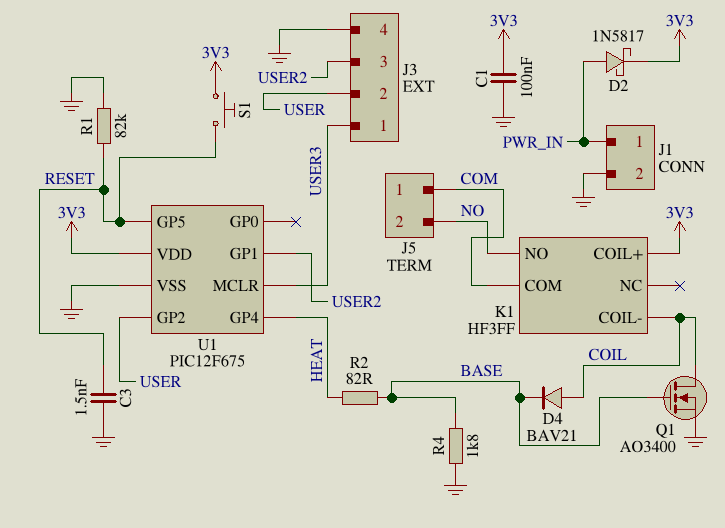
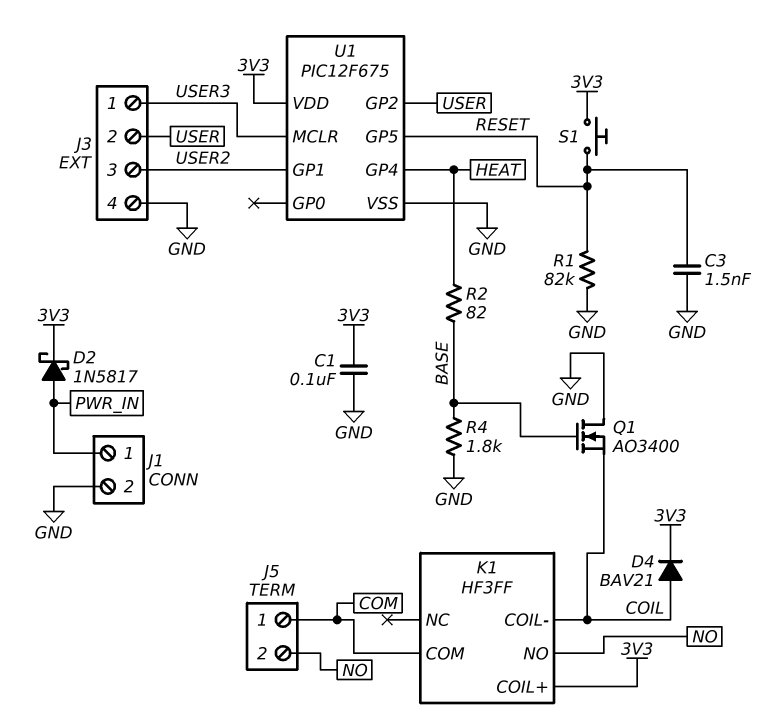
D4: diode BAV21 (A COIL, K BASE) -> diode BAV21 (A COIL, K 3V3)
Q1: NMOS AO3400 (G BASE, D COIL, S GND) -> NMOS AO3400 (G BASE, D GND, S COIL)

